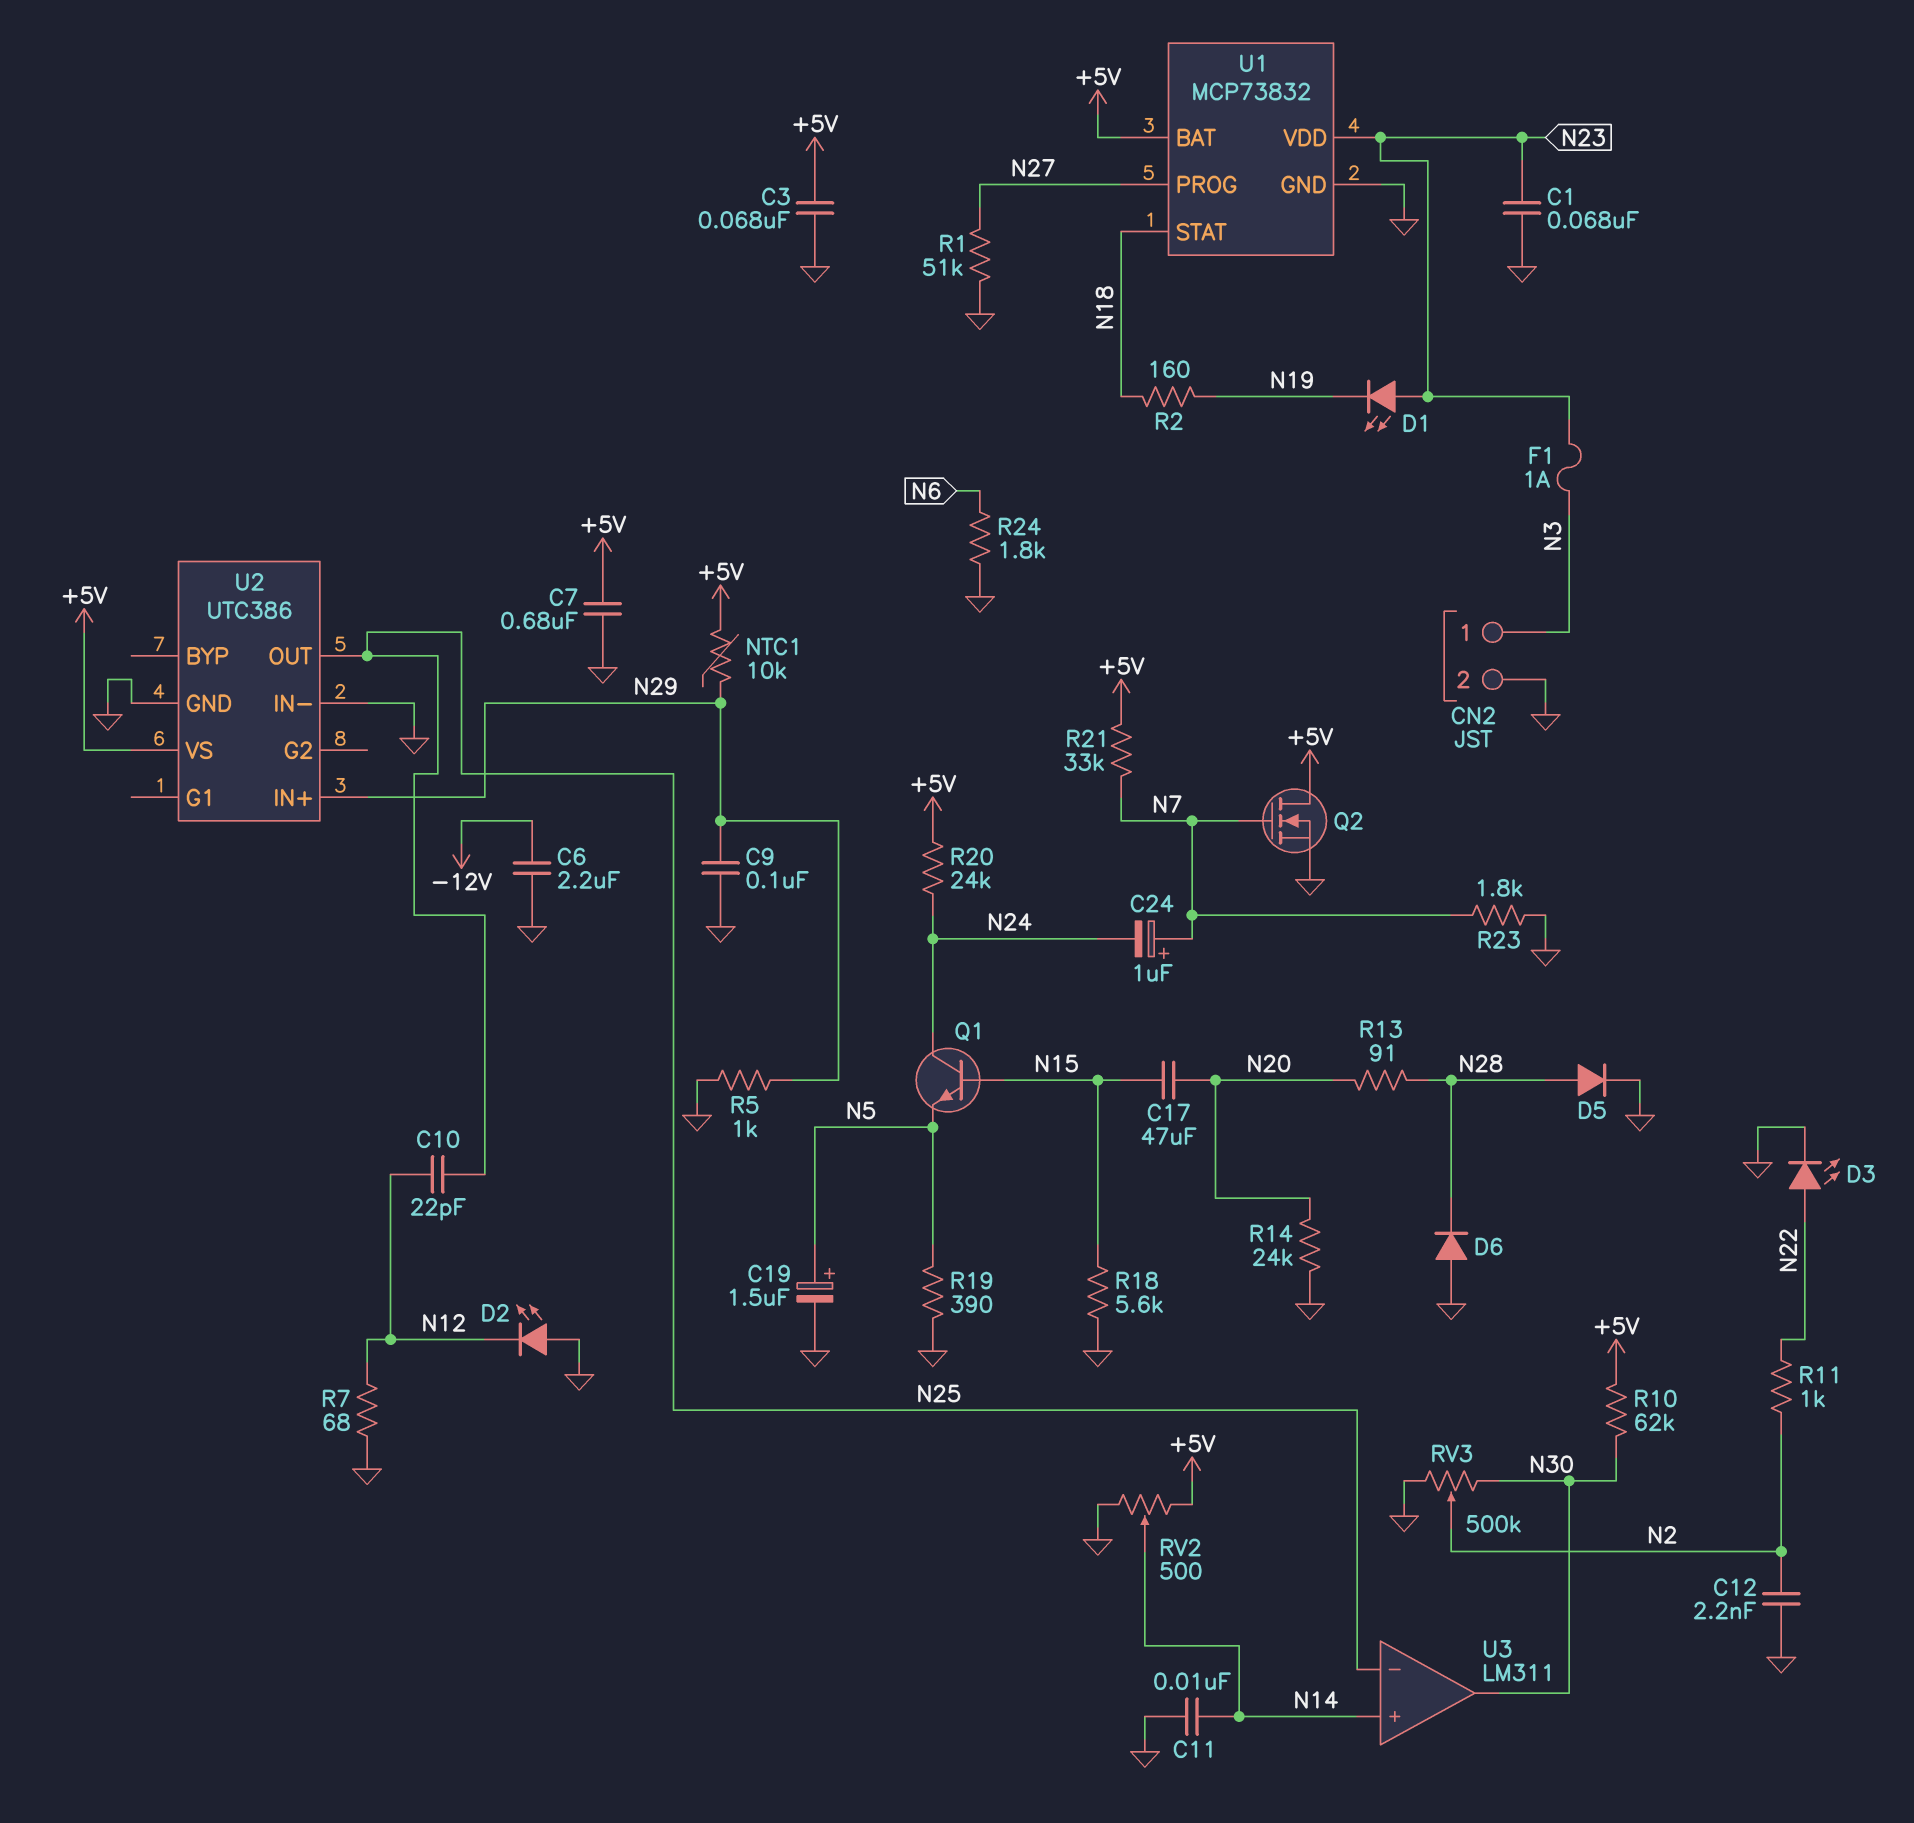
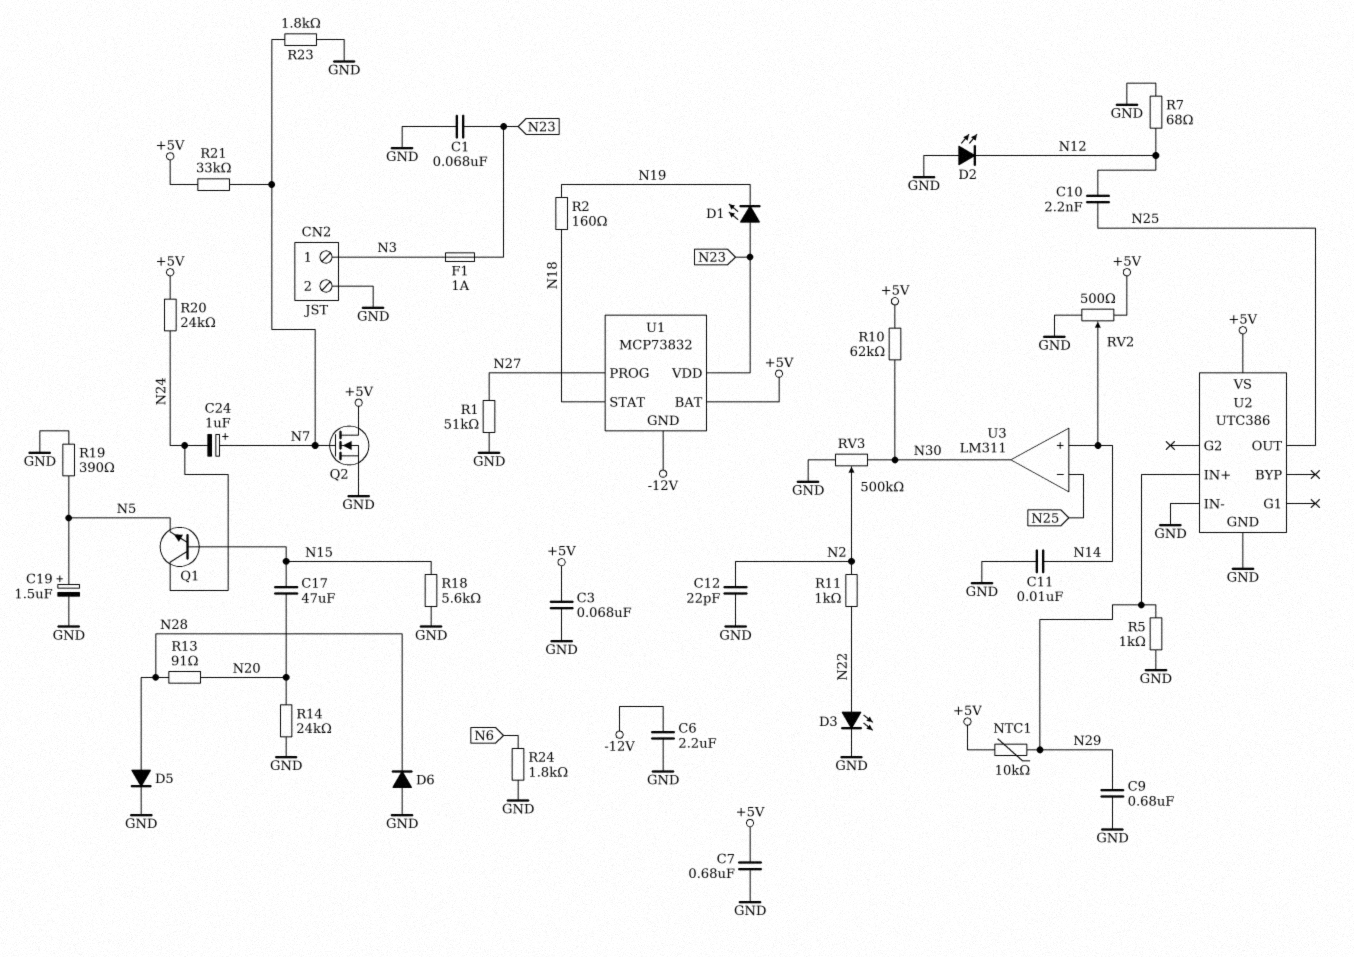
C9: 100nF (GND, N29) -> 680nF (GND, N29)
C10: 22pF (N12, N25) -> 2.2nF (N12, N25)
C12: 2.2nF (GND, N2) -> 22pF (GND, N2)
U1 pin GND: GND -> -12V

